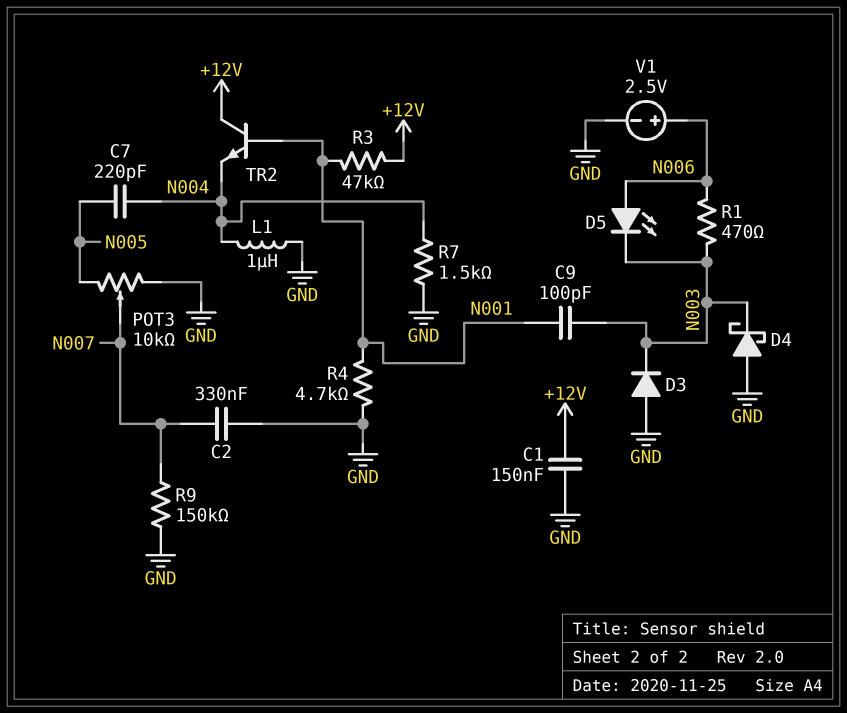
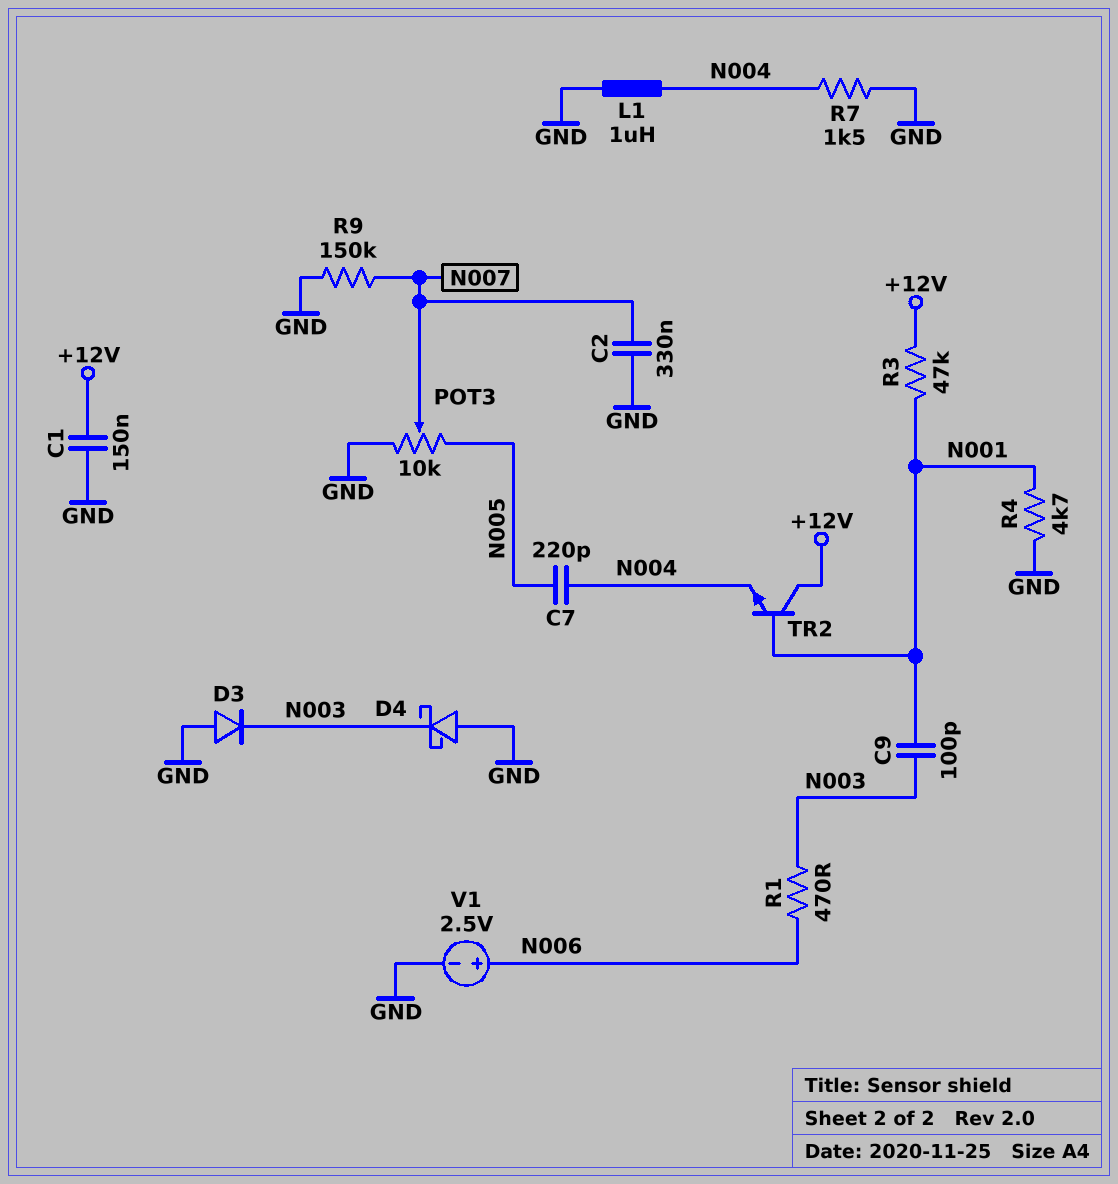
D5: LED (A N006, K N003) -> none

